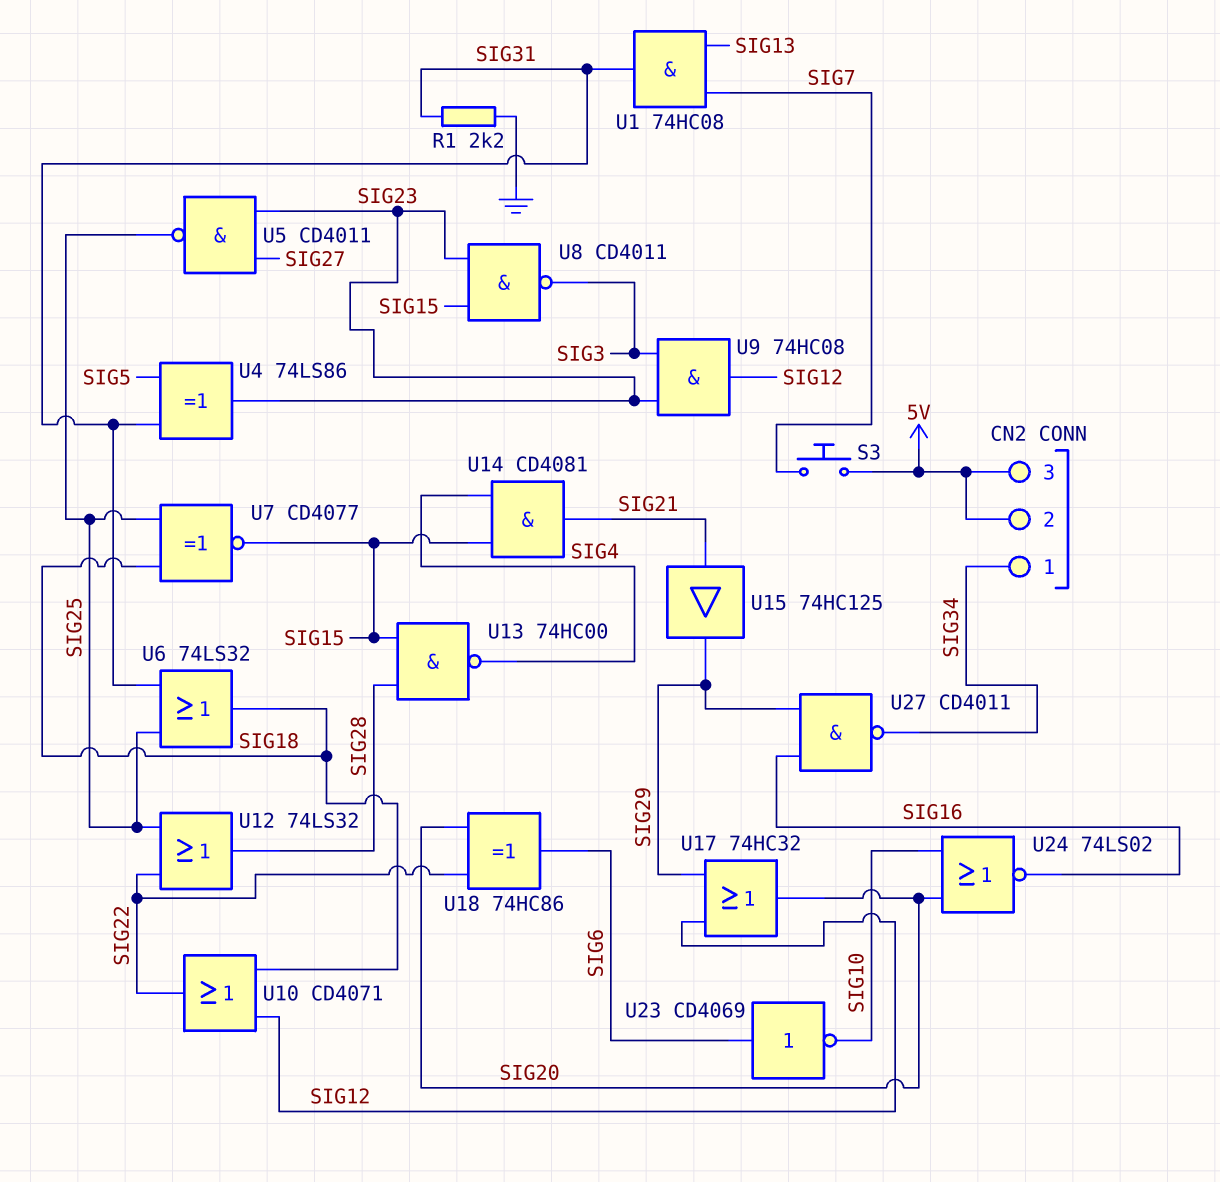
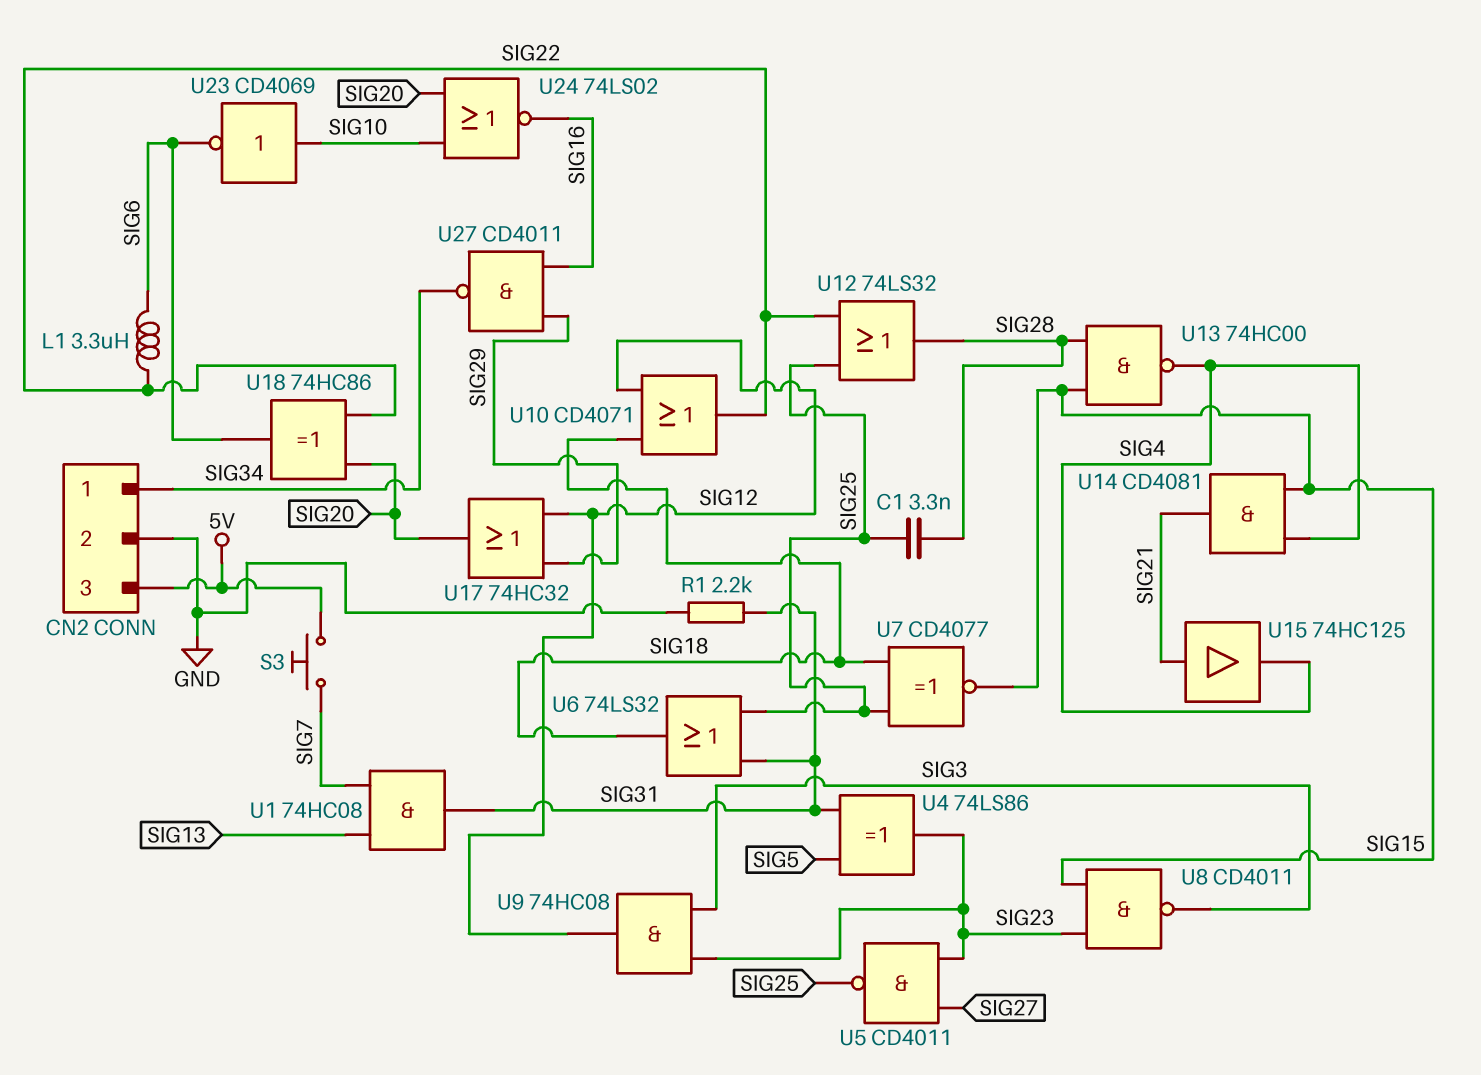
C1: none -> 3.3nF (SIG25, SIG28)
CN2 pin 2: 5V -> GND
L1: none -> 3.3uH (SIG6, SIG22)
U15: buffer 74HC125 (in SIG21, out SIG29) -> buffer 74HC125 (in SIG21, out SIG4)
U23: NOT CD4069 (in SIG6, out SIG10) -> NOT CD4069 (in SIG10, out SIG6)

